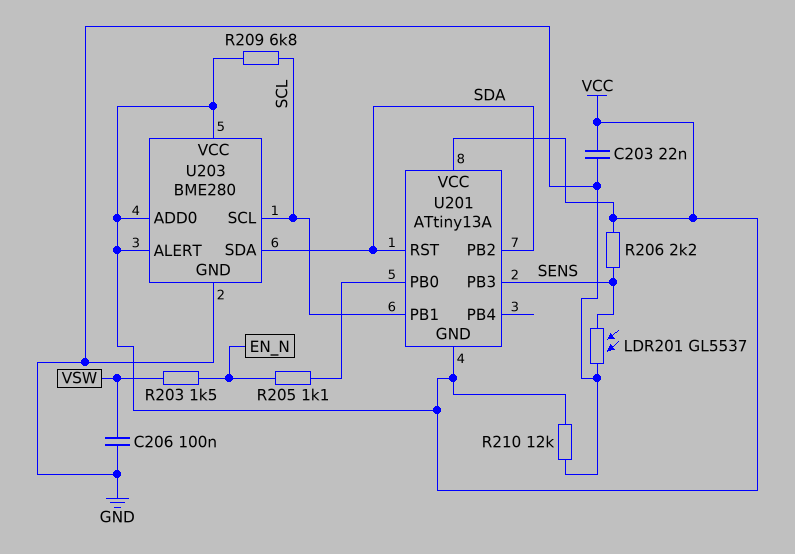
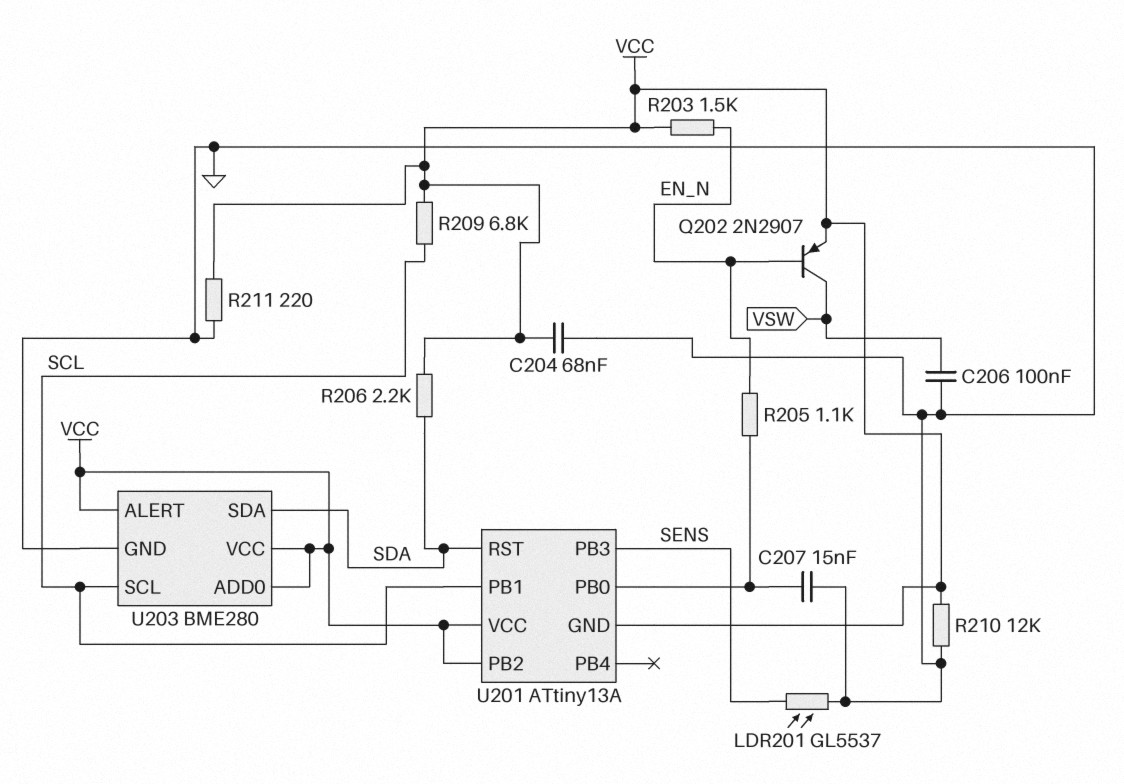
C203: 22nF (GND, VCC) -> none
C204: none -> 68nF (GND, VCC)
C207: none -> 15nF (GND, U201/PB0)
Q202: none -> PNP 2N2907 (B EN_N, C VSW, E VCC)
R203: 1.5k (EN_N, VSW) -> 1.5k (EN_N, VCC)
R206: 2.2k (SENS, VCC) -> 2.2k (SDA, VCC)
R211: none -> 220 (GND, VCC)
U201 pin PB2: SDA -> VCC

